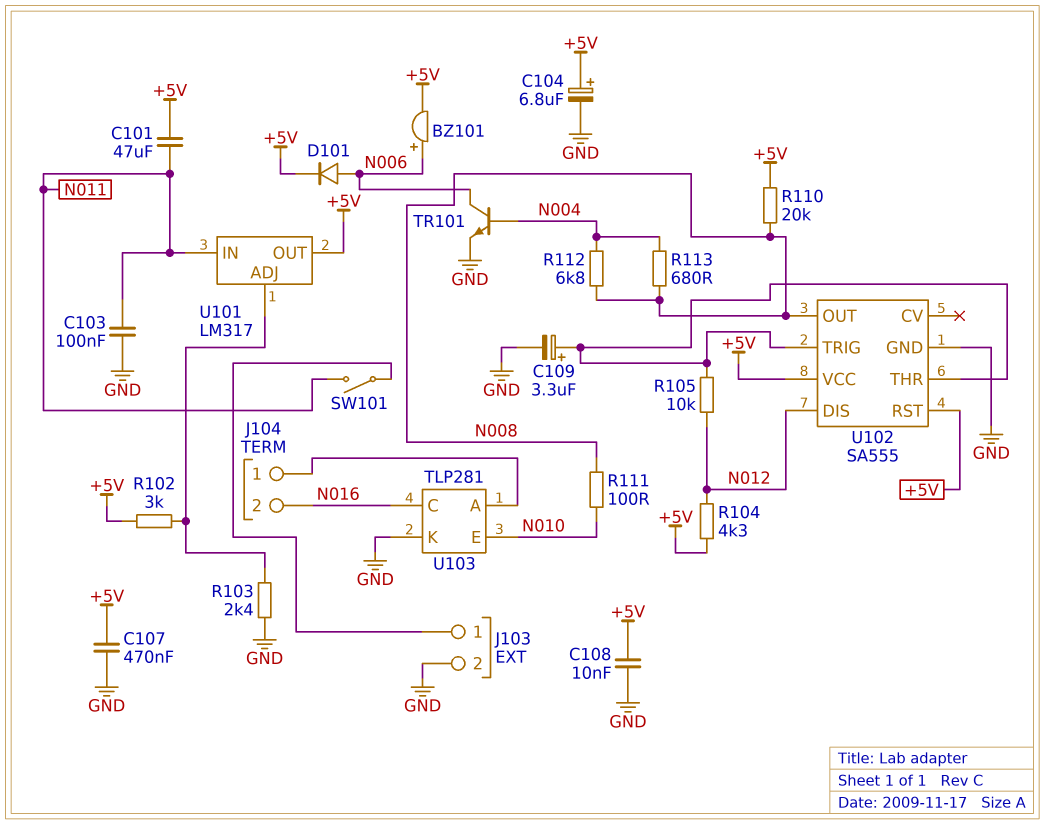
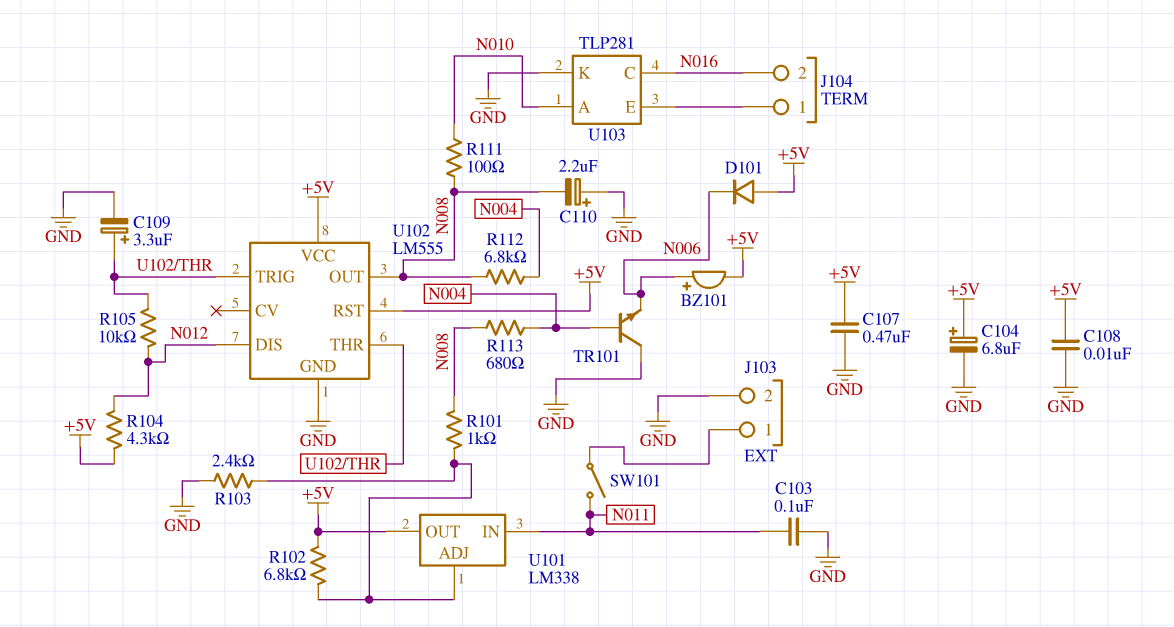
C101: 47uF (+5V, N011) -> none
C110: none -> 2.2uF (plus GND, minus N008)
D101: diode (A N006, K +5V) -> diode (A +5V, K N006)
R101: none -> 1k (N008, U101/ADJ)
R102: 3k (+5V, U101/ADJ) -> 6.8k (+5V, U101/ADJ)
R110: 20k (+5V, N008) -> none
TR101: NPN (B N004, C N006, E GND) -> NPN (B N004, C GND, E N006)
U101: LM317 -> LM338
U102: SA555 -> LM555
U103 pin A: J104/1 -> N010
U103 pin E: N010 -> J104/1

